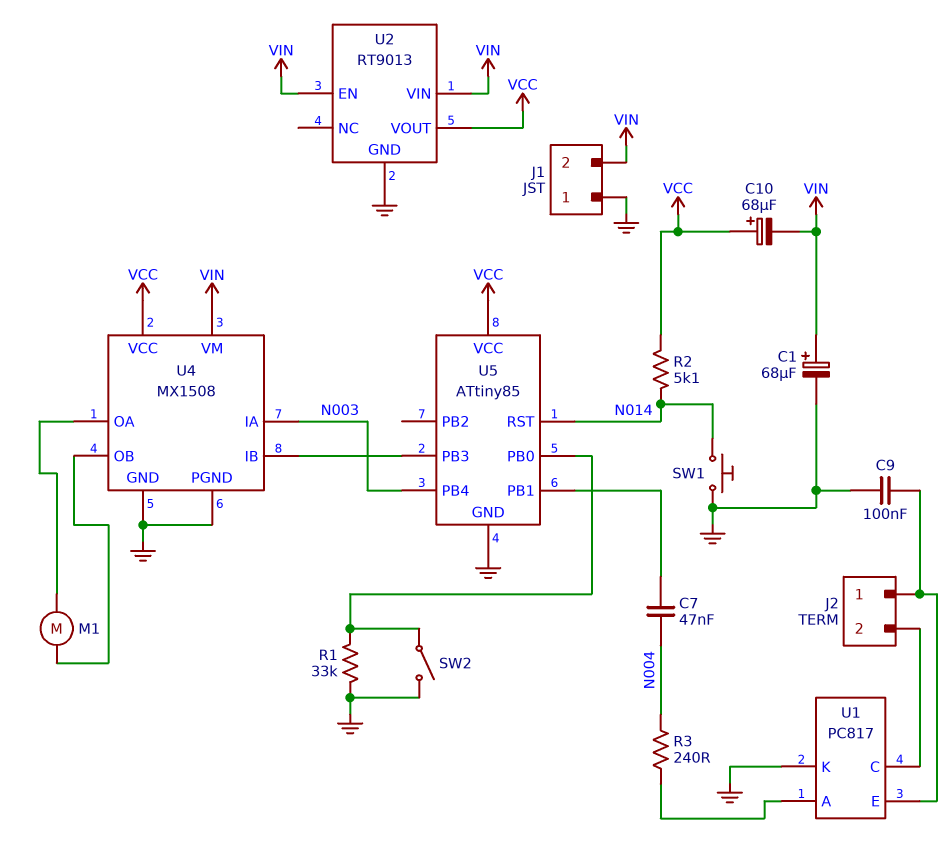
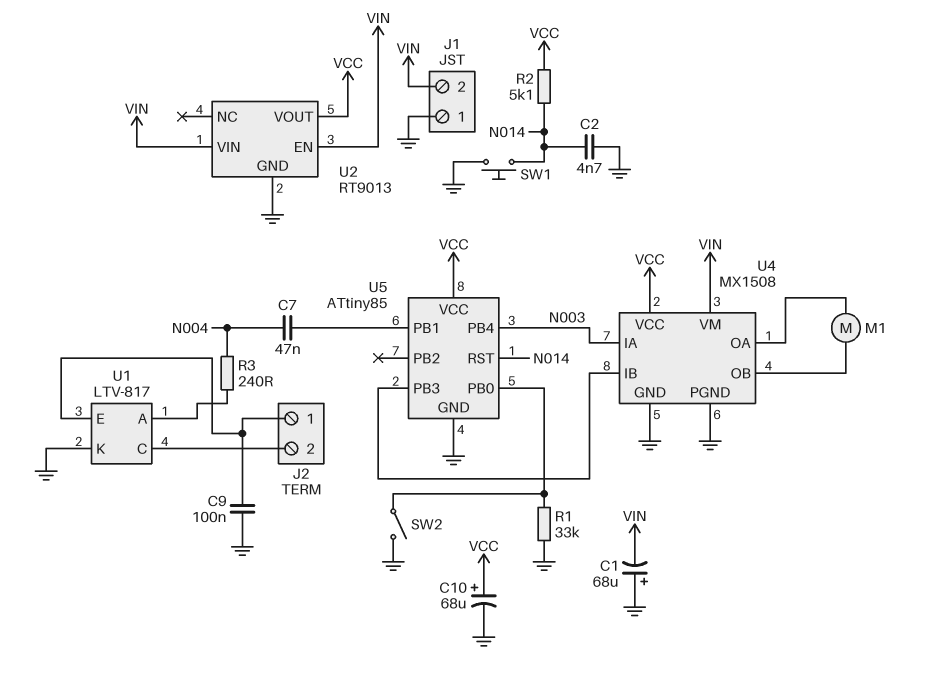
C1: 68uF (plus VIN, minus GND) -> 68uF (plus GND, minus VIN)
C2: none -> 4.7nF (GND, N014)
C10: 68uF (plus VCC, minus VIN) -> 68uF (plus VCC, minus GND)
U1: PC817 -> LTV-817

